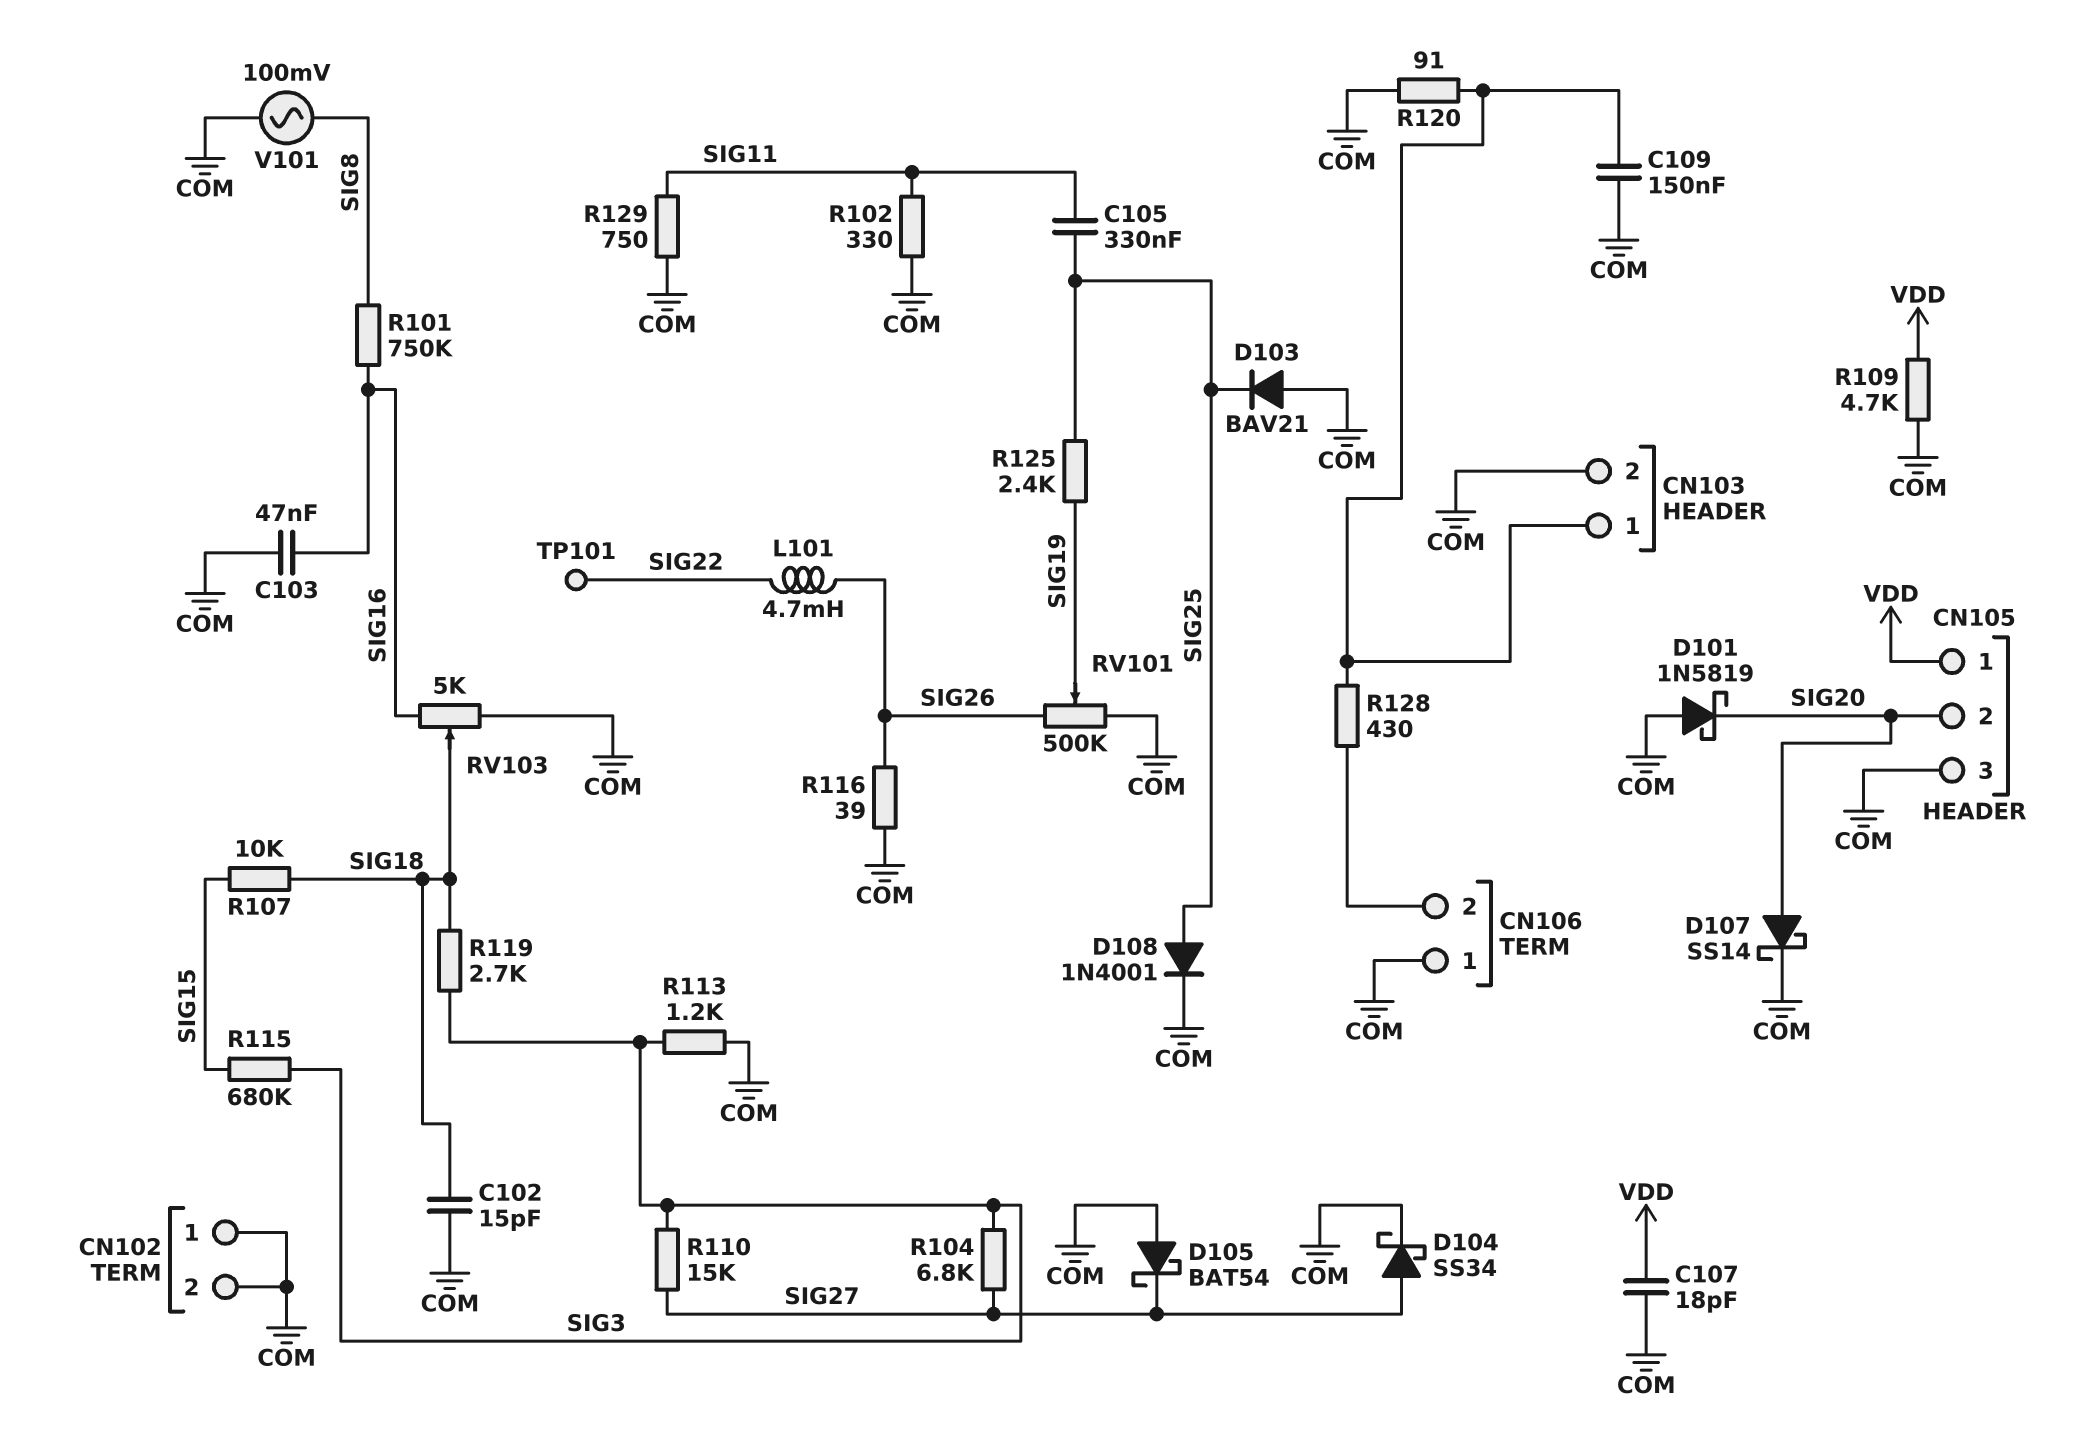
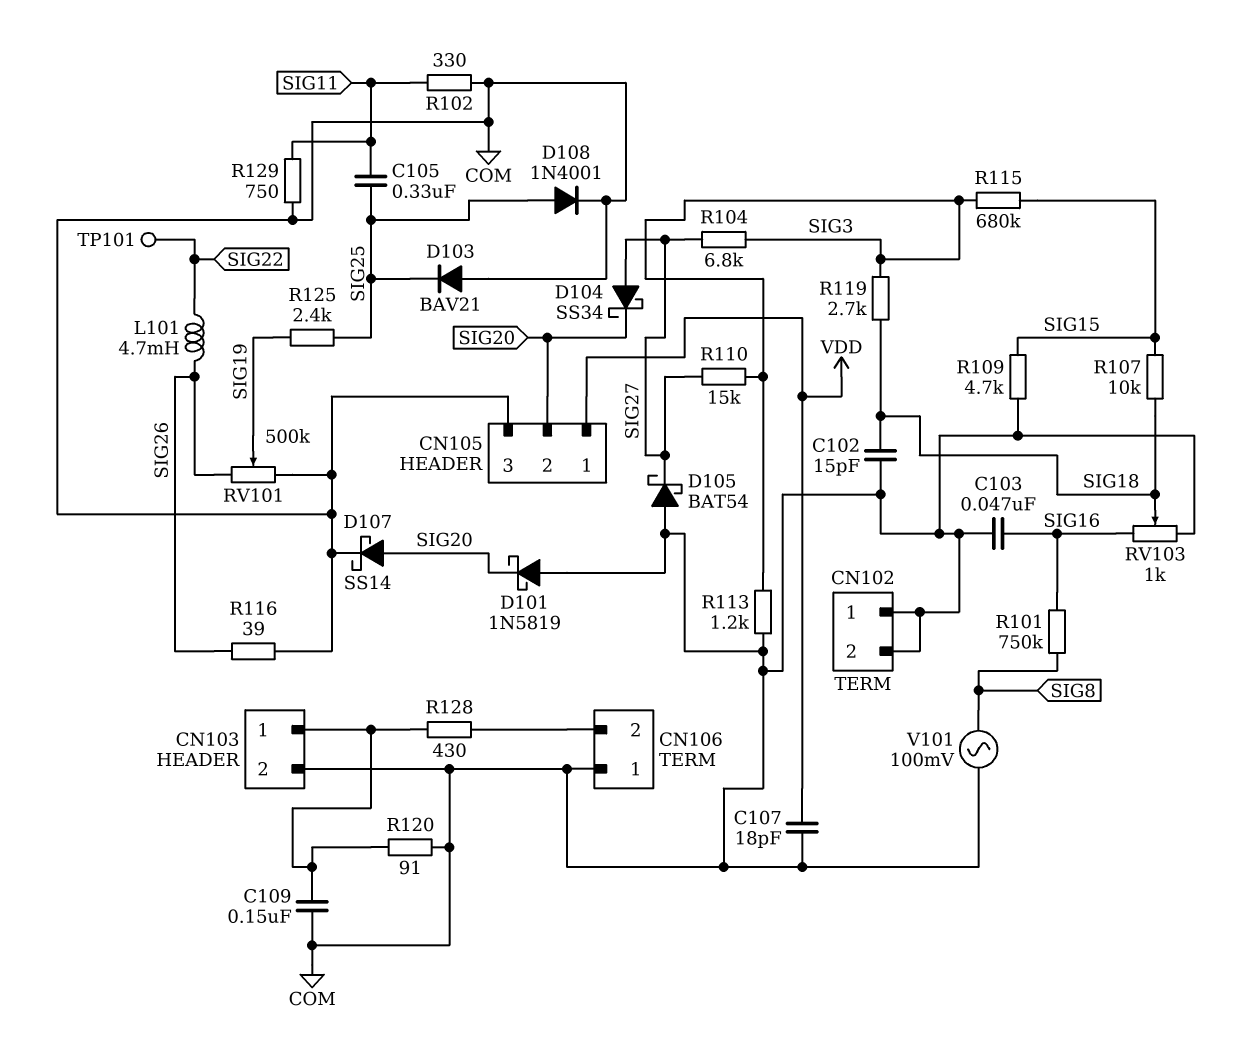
D104: schottky SS34 (A SIG27, K COM) -> schottky SS34 (A SIG27, K SIG20)
R109: 4.7k (COM, VDD) -> 4.7k (COM, SIG15)
RV103: 5k (COM, SIG16, wiper SIG18) -> 1k (COM, SIG16, wiper SIG18)

